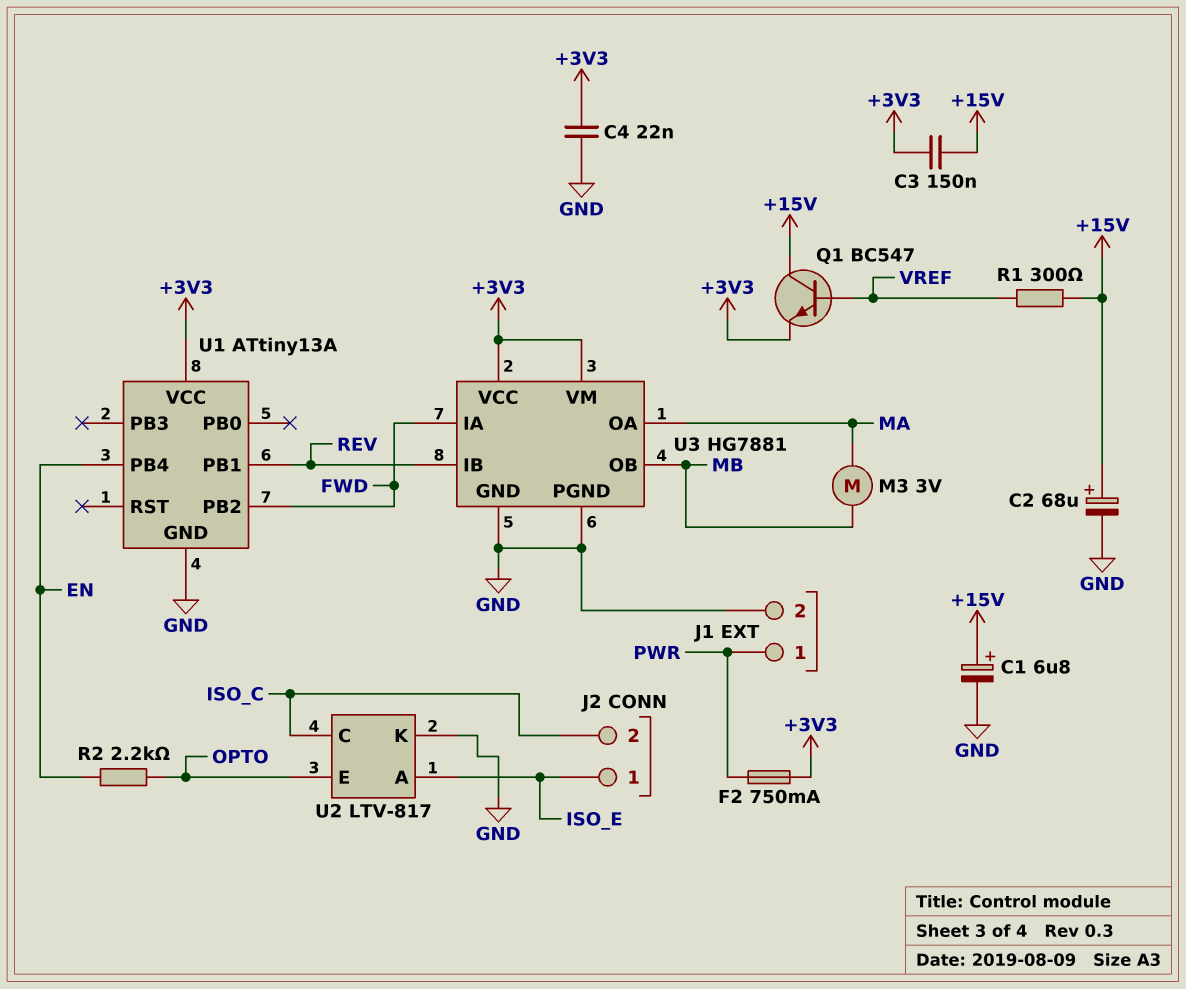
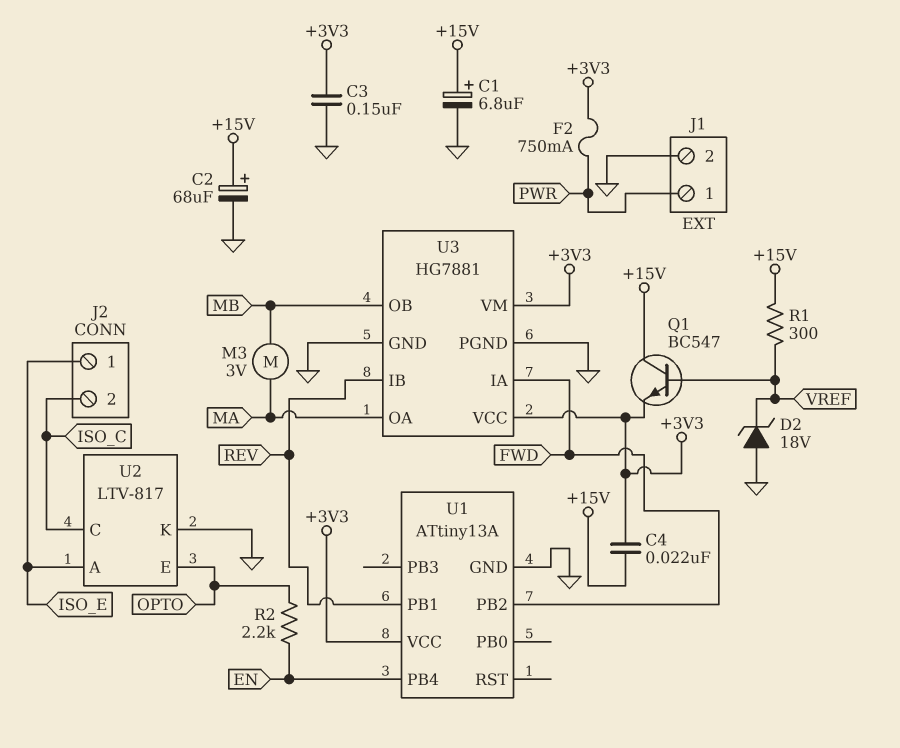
C3: 150nF (+3V3, +15V) -> 150nF (+3V3, GND)
C4: 22nF (+3V3, GND) -> 22nF (+3V3, +15V)
D2: none -> zener 18V (A GND, K VREF)

